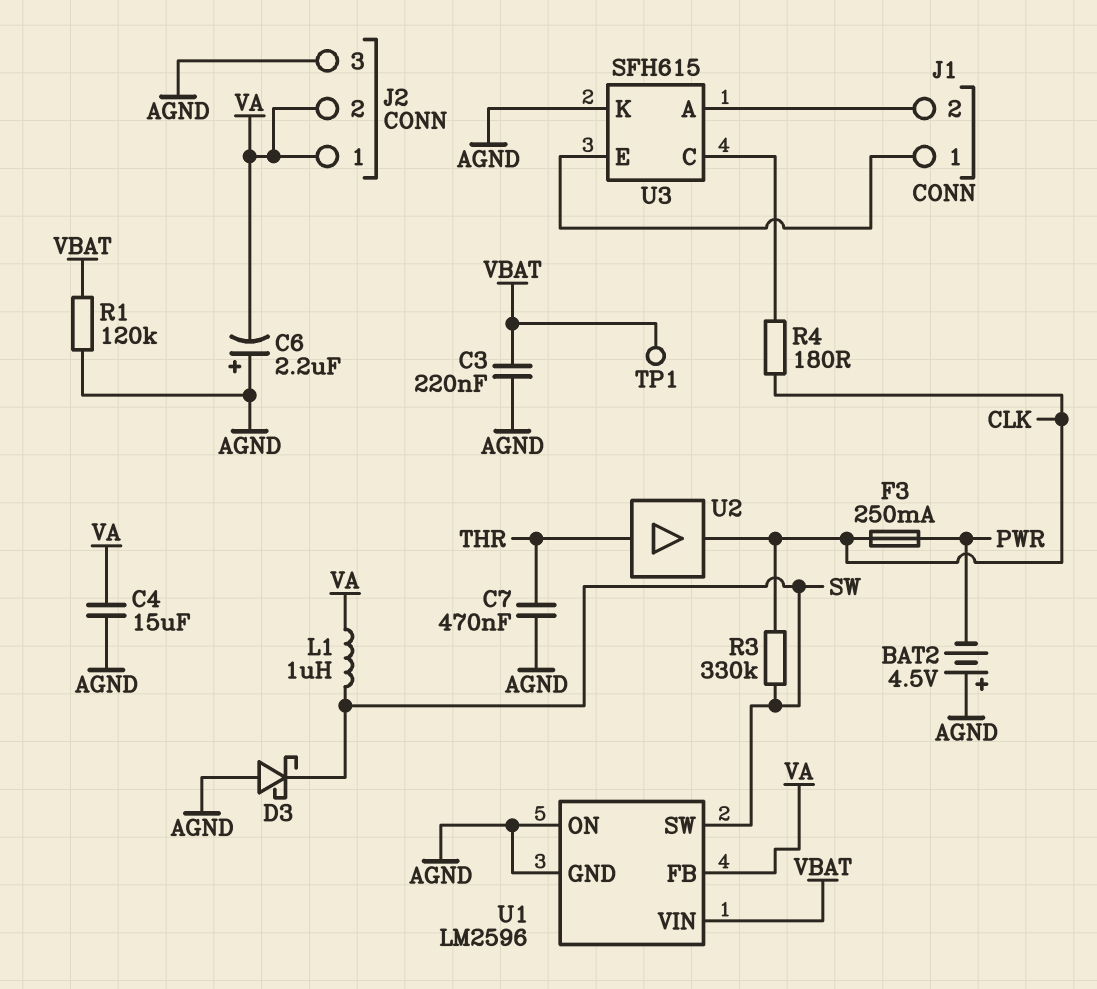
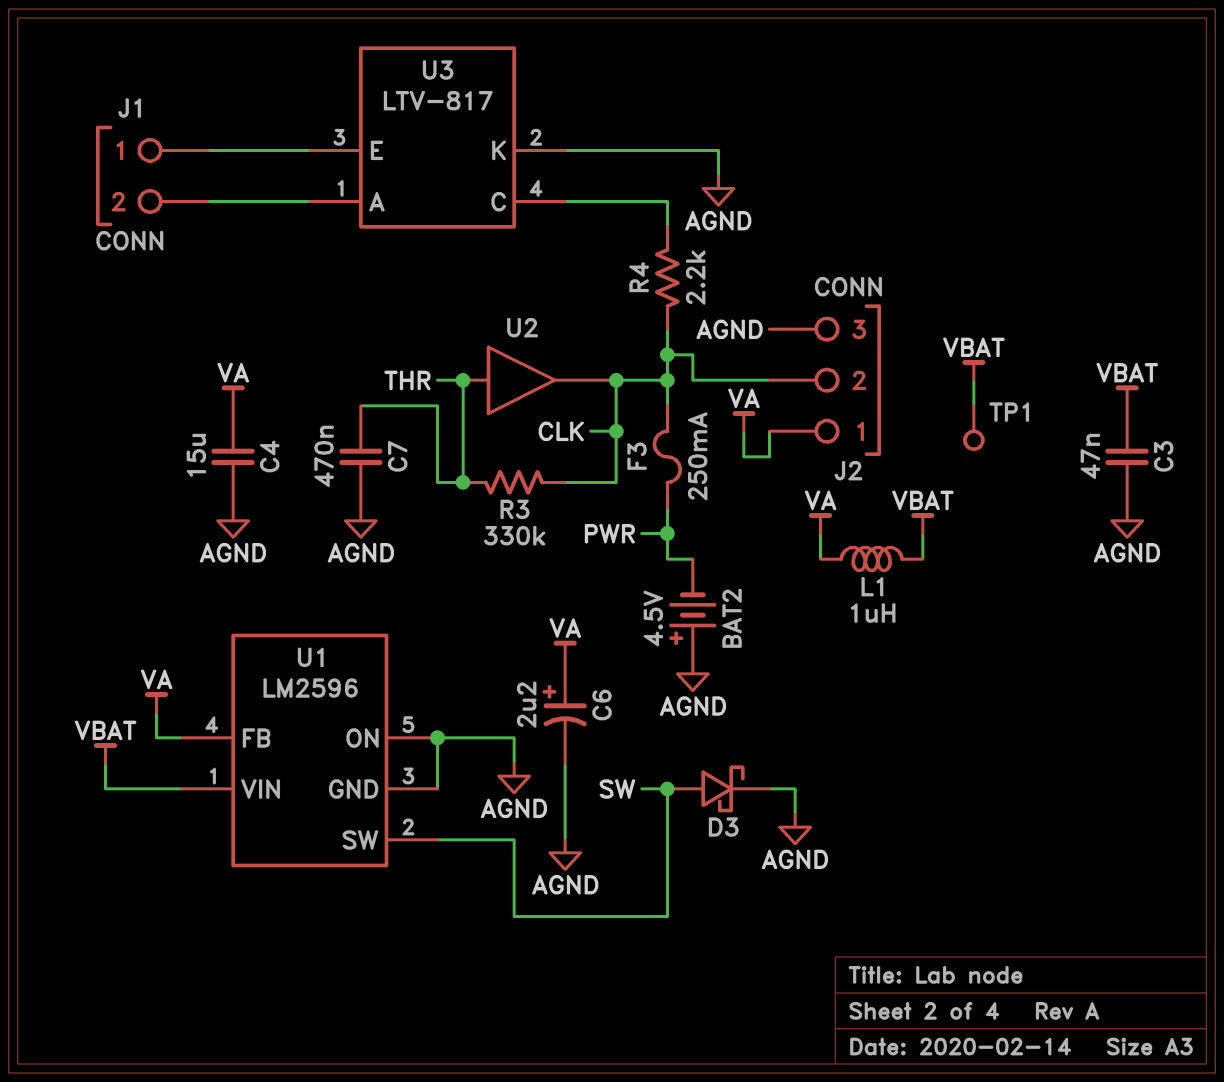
C3: 220nF (AGND, VBAT) -> 47nF (AGND, VBAT)
C6: 2.2uF (plus AGND, minus VA) -> 2.2uF (plus VA, minus AGND)
D3: schottky (A AGND, K SW) -> schottky (A SW, K AGND)
J2 pin 2: VA -> CLK
L1: 1uH (SW, VA) -> 1uH (VA, VBAT)
R1: 120k (AGND, VBAT) -> none
R3: 330k (CLK, SW) -> 330k (CLK, THR)
R4: 180 (CLK, U3/C) -> 2.2k (CLK, U3/C)
U3: SFH615 -> LTV-817

